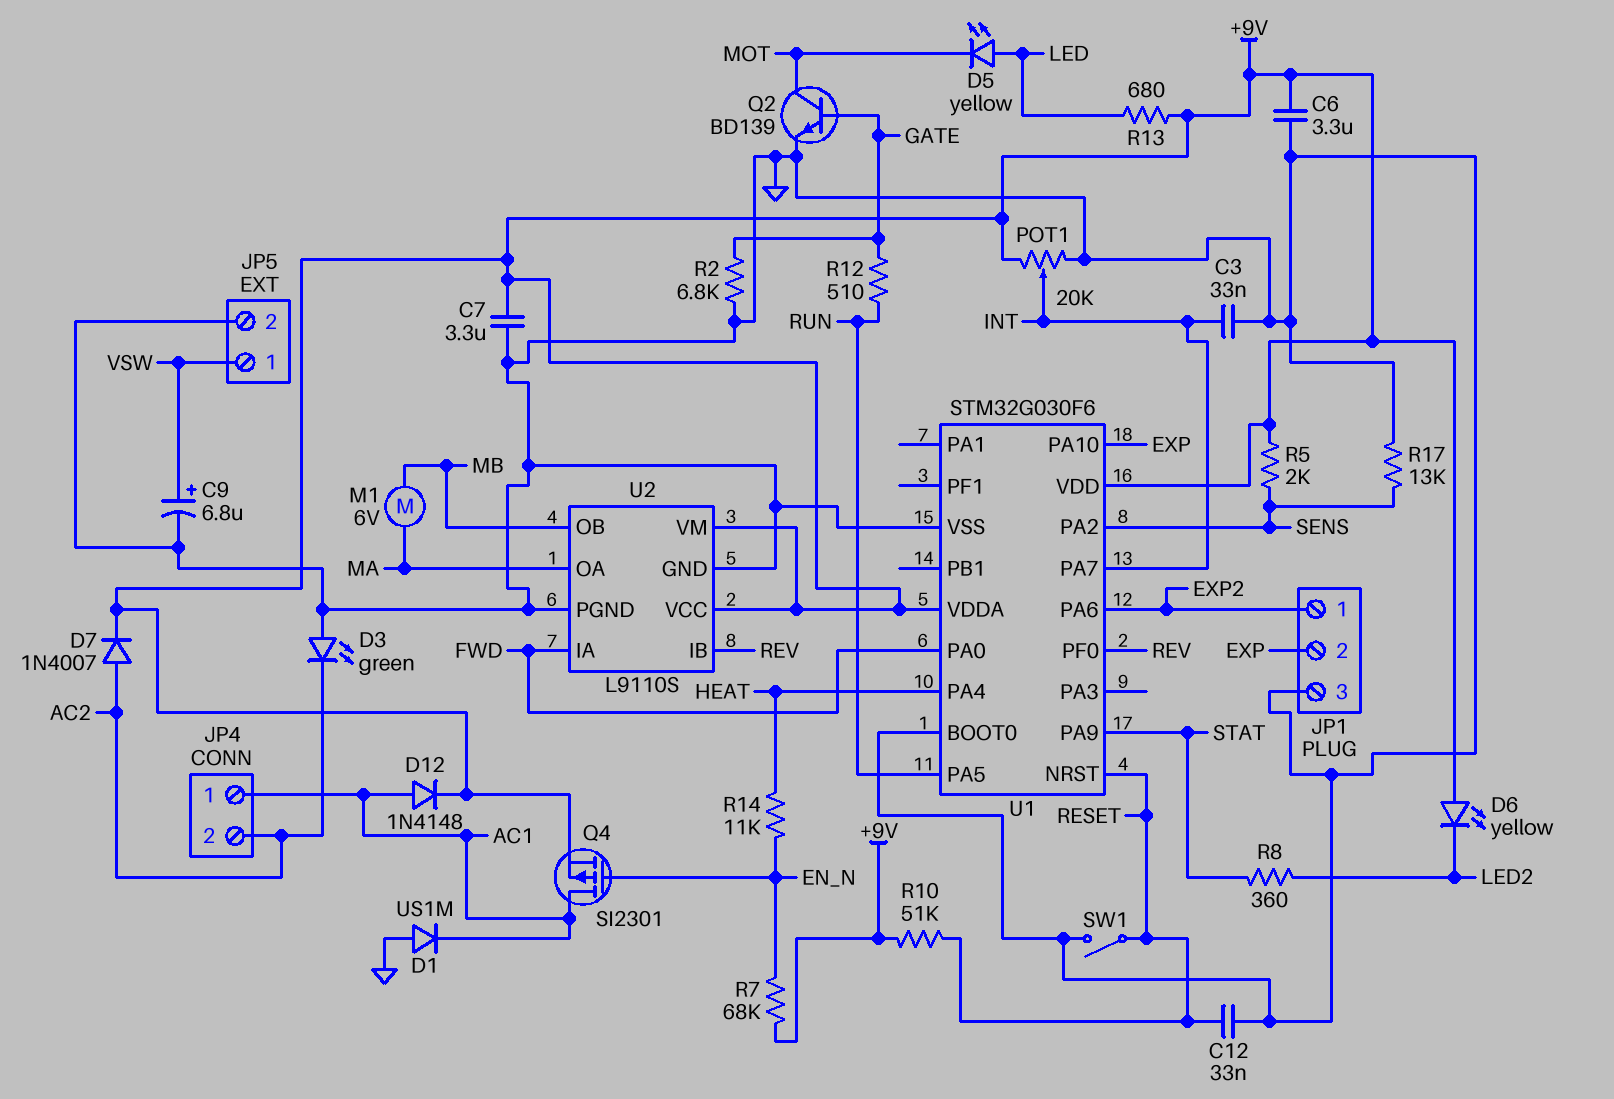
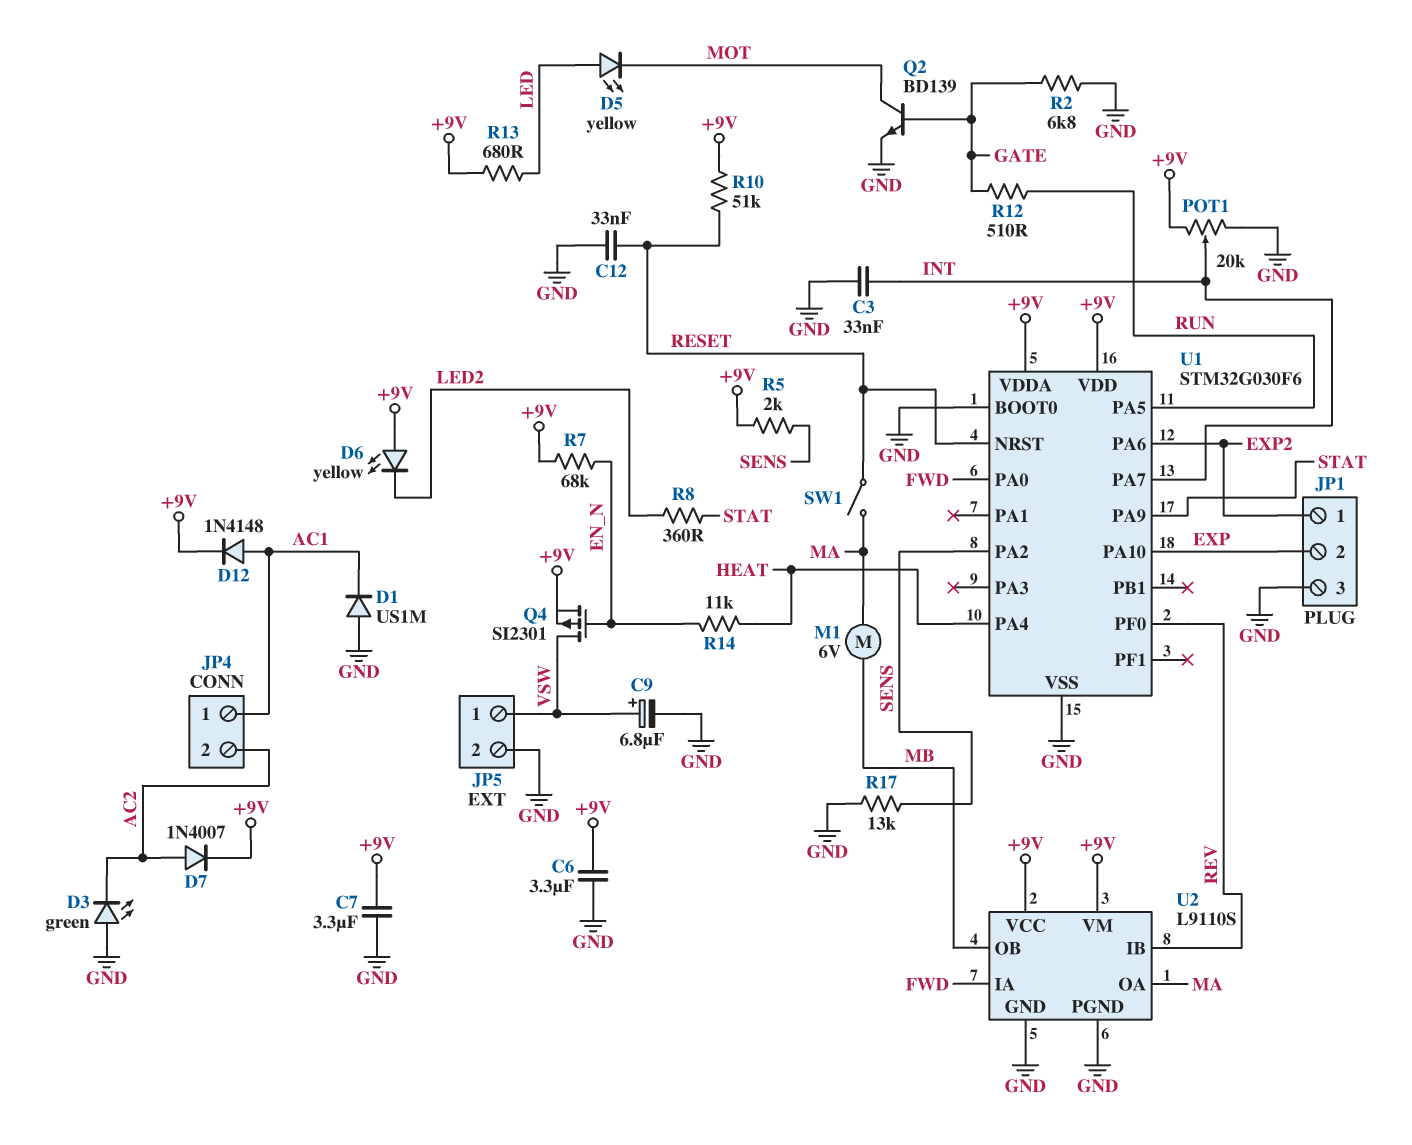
Q4: PMOS SI2301 (G EN_N, D AC1, S +9V) -> PMOS SI2301 (G EN_N, D VSW, S +9V)
SW1: switch (GND, RESET) -> switch (MA, RESET)

